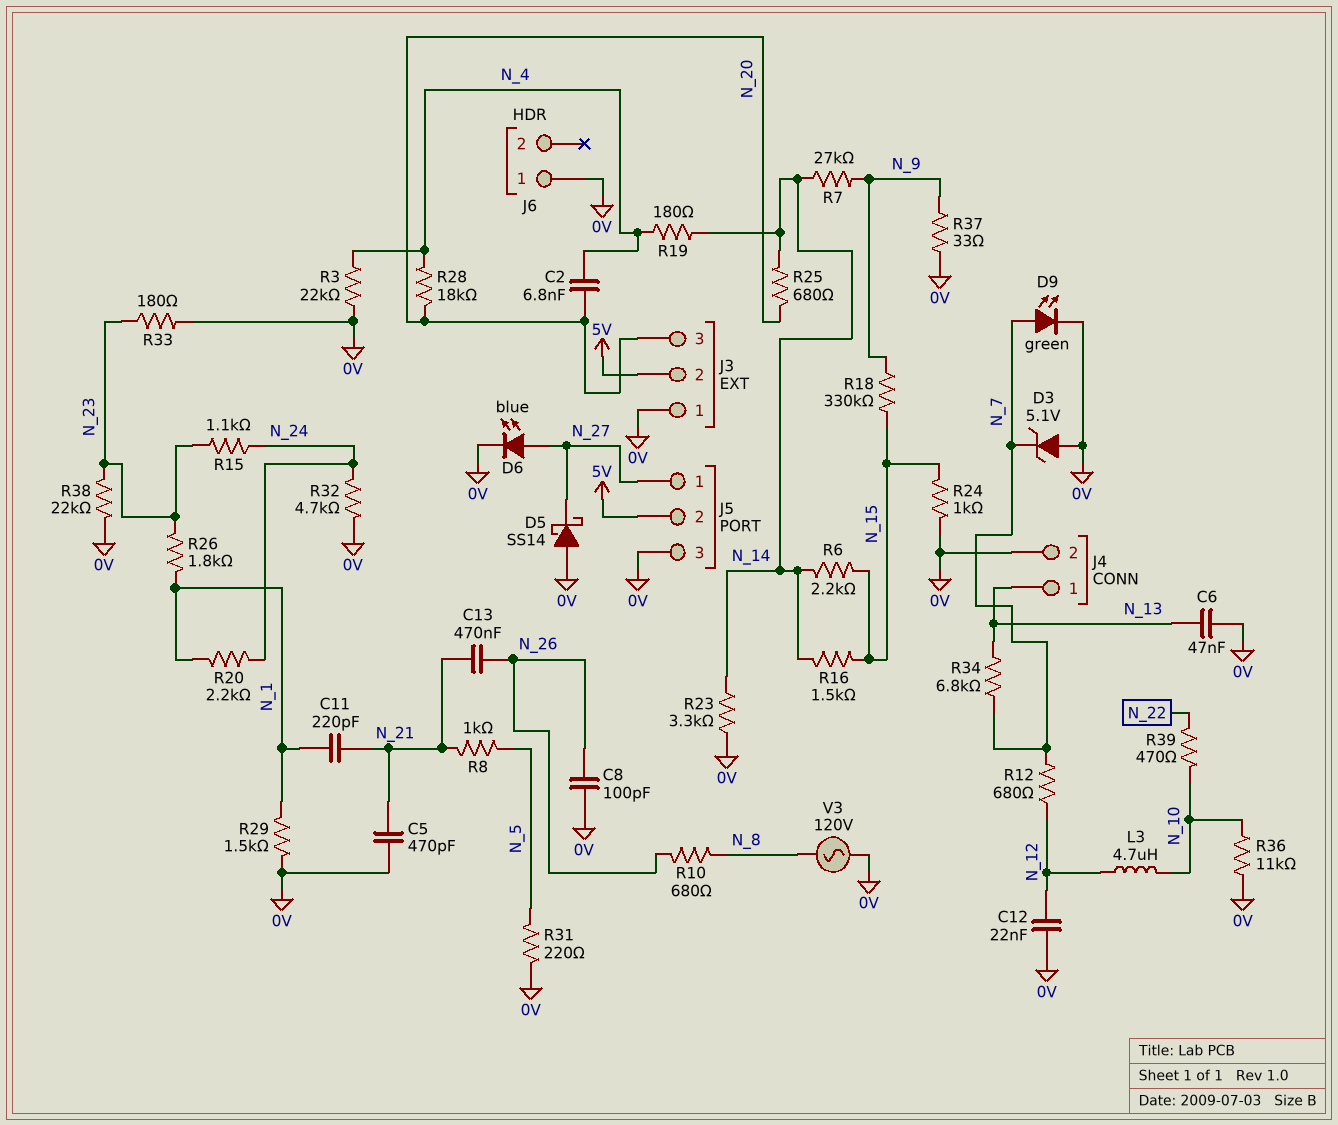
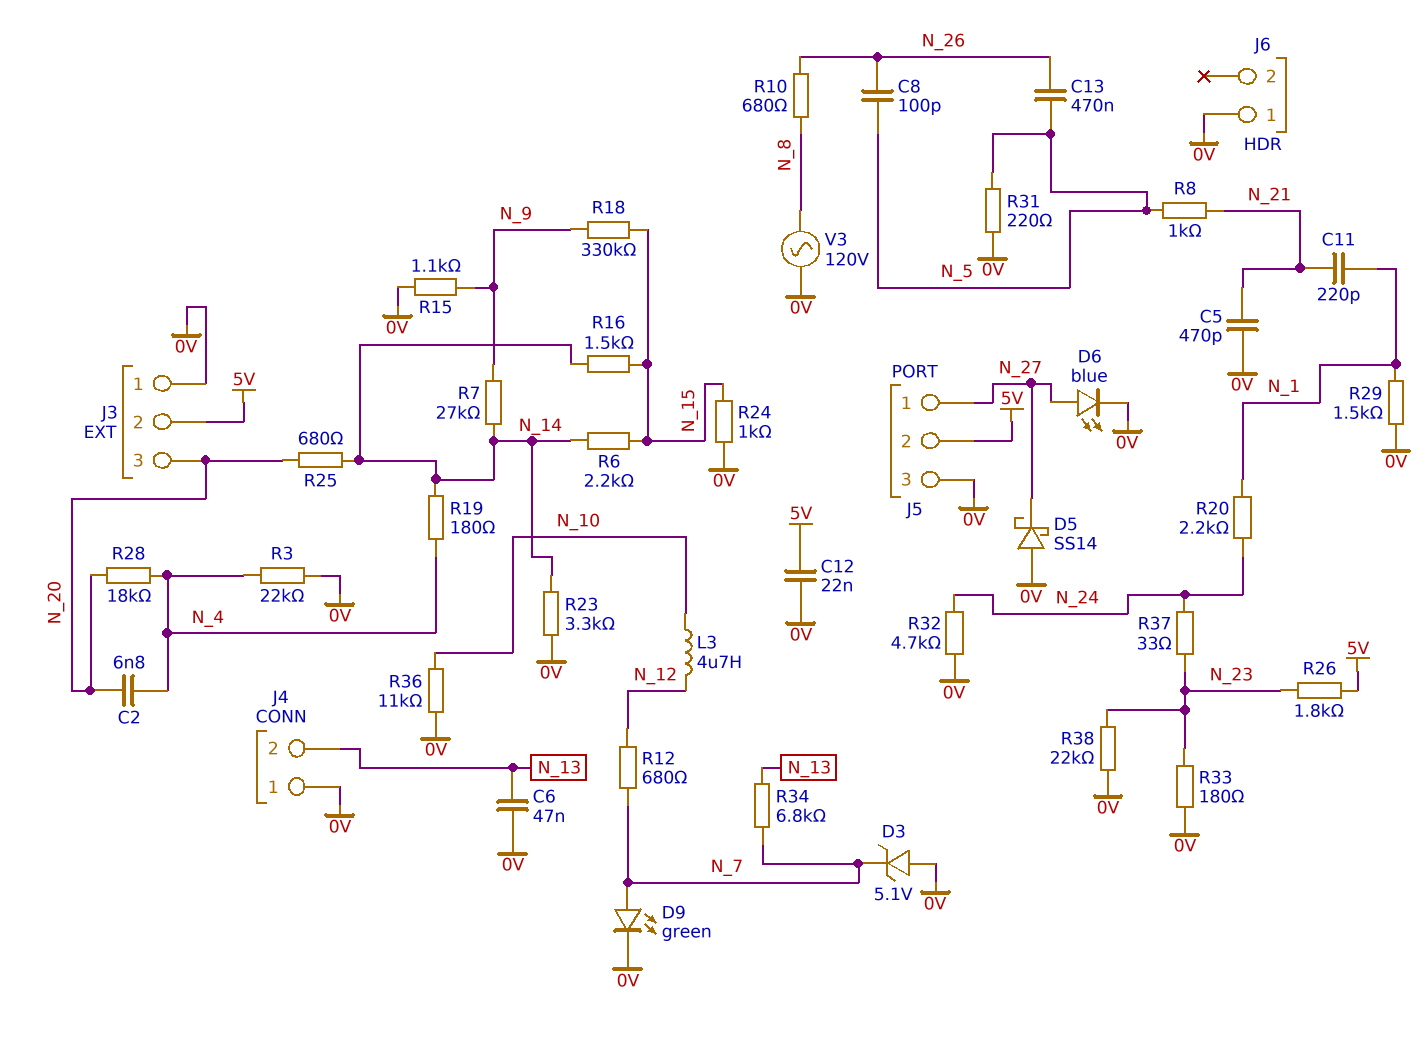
C8: 100pF (0V, N_26) -> 100pF (N_5, N_26)
C12: 22nF (0V, N_12) -> 22nF (0V, 5V)
C13: 470nF (N_21, N_26) -> 470nF (N_5, N_26)
J4 pin 1: N_13 -> 0V
J4 pin 2: 0V -> N_13
R15: 1.1k (N_23, N_24) -> 1.1k (0V, N_9)
R26: 1.8k (N_1, N_23) -> 1.8k (5V, N_23)
R37: 33 (0V, N_9) -> 33 (N_23, N_24)
R39: 470 (N_10, N_22) -> none

